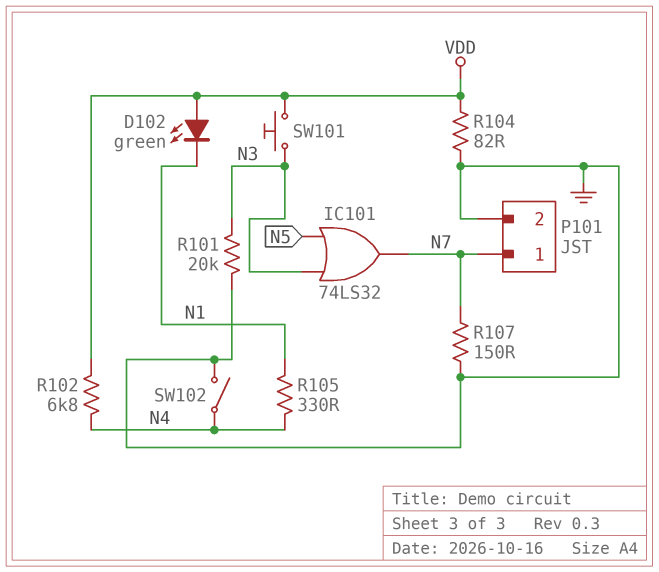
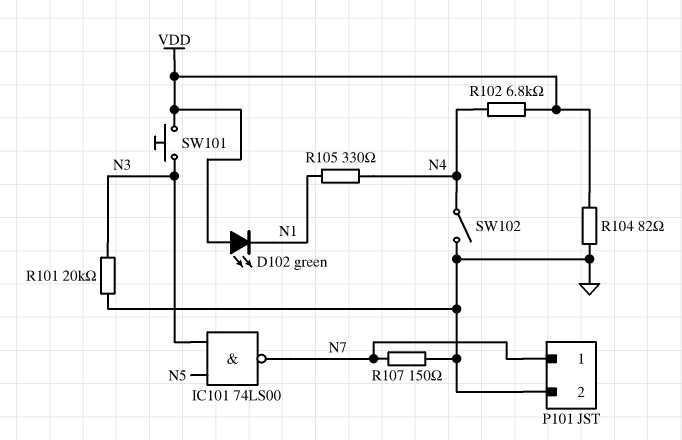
IC101: OR 74LS32 (in N3, in N5, out N7) -> NAND 74LS00 (in N3, in N5, out N7)

